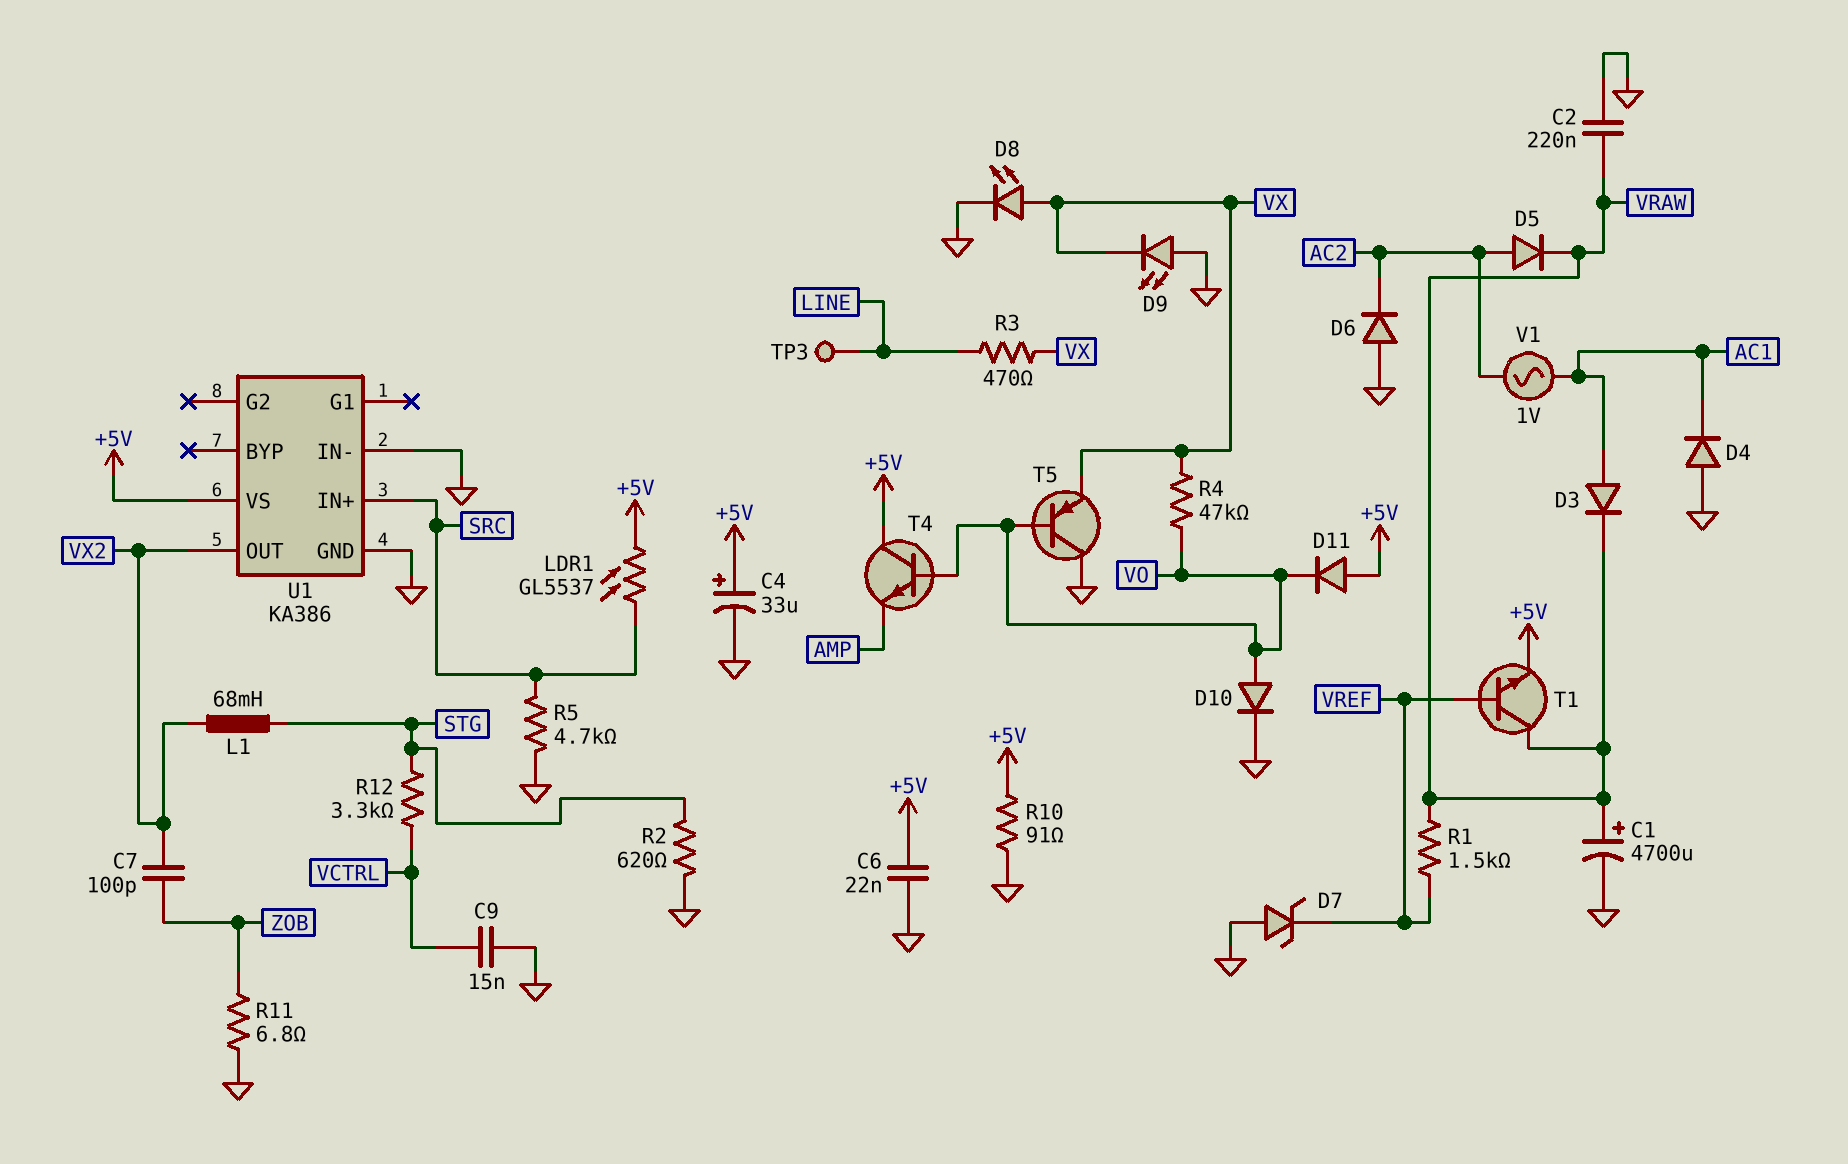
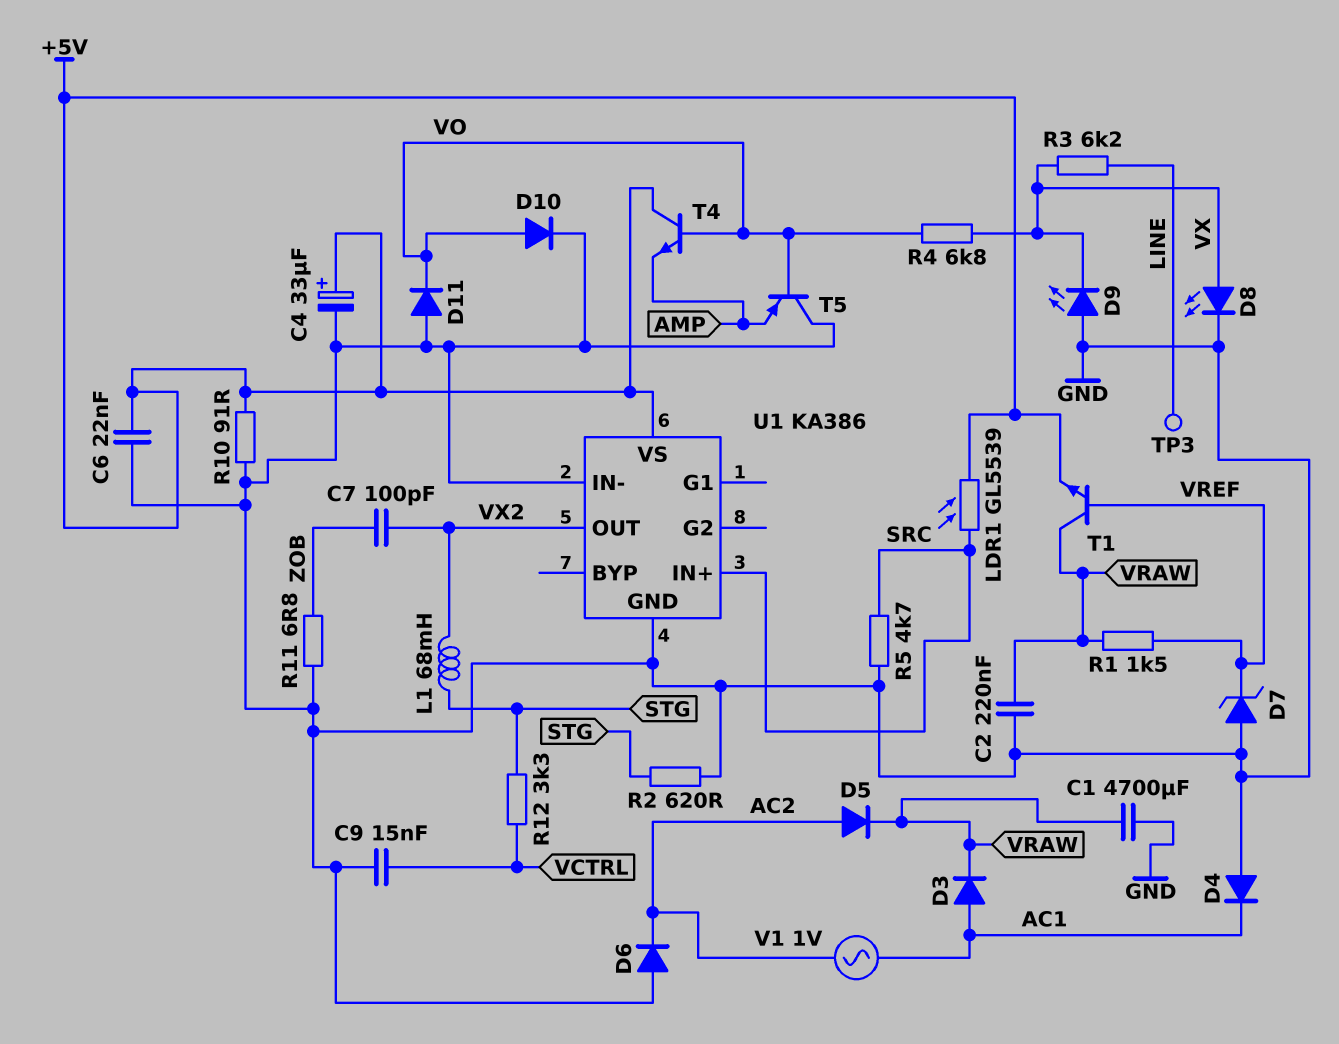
C1: 4700uF (plus VRAW, minus GND) -> 4700uF (GND, VRAW)
D11: diode (A +5V, K VO) -> diode (A GND, K VO)
LDR1: GL5537 (+5V, SRC) -> GL5539 (+5V, SRC)
R3: 470 (LINE, VX) -> 6.2k (LINE, VX)
R4: 47k (VO, VX) -> 6.8k (VO, VX)
T5: PNP (B VO, C GND, E VX) -> PNP (B VO, C GND, E AMP)

